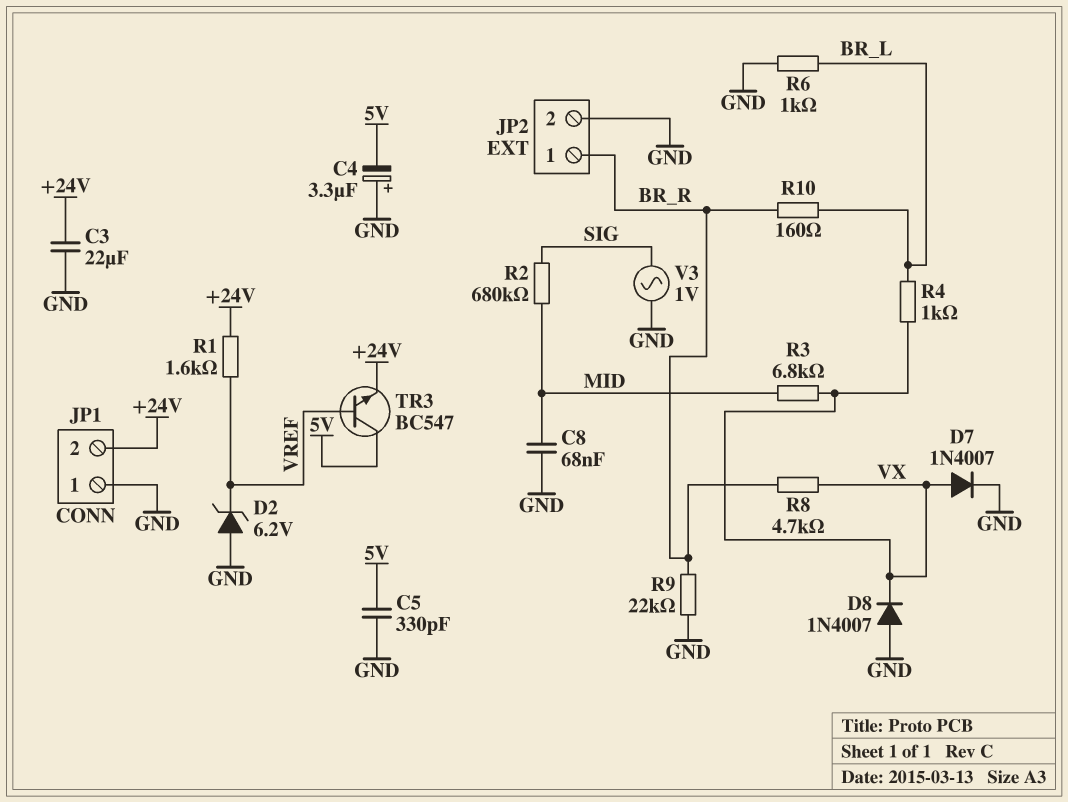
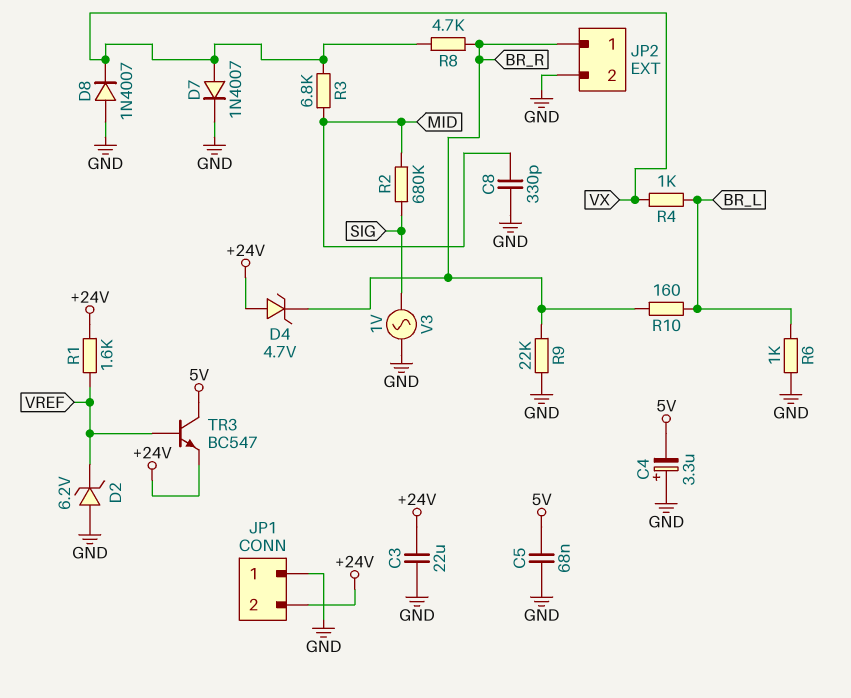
C5: 330pF (5V, GND) -> 68nF (5V, GND)
C8: 68nF (GND, MID) -> 330pF (GND, MID)
D4: none -> zener 4.7V (A +24V, K BR_R)

